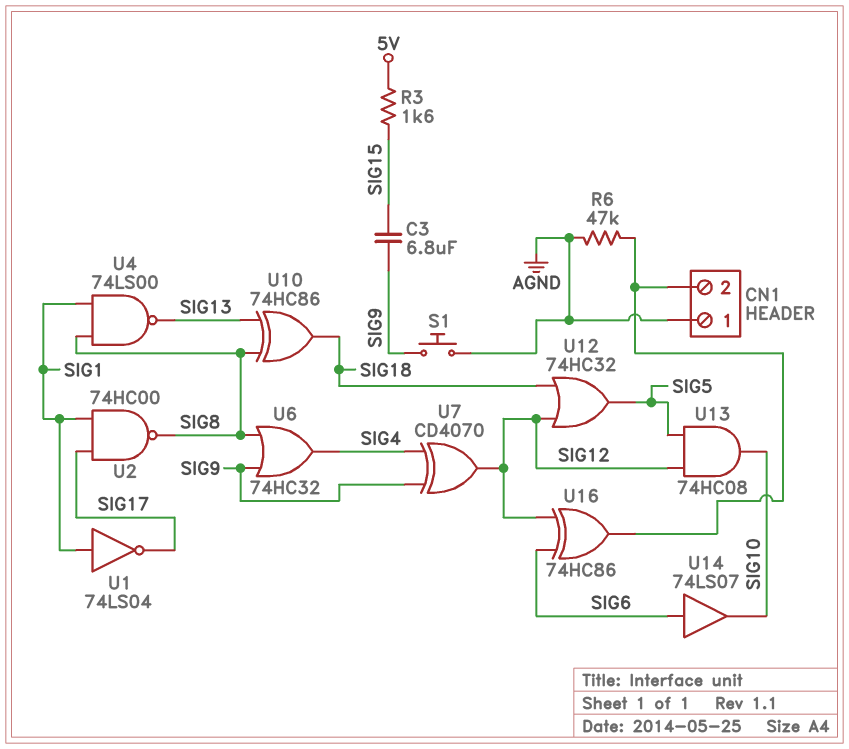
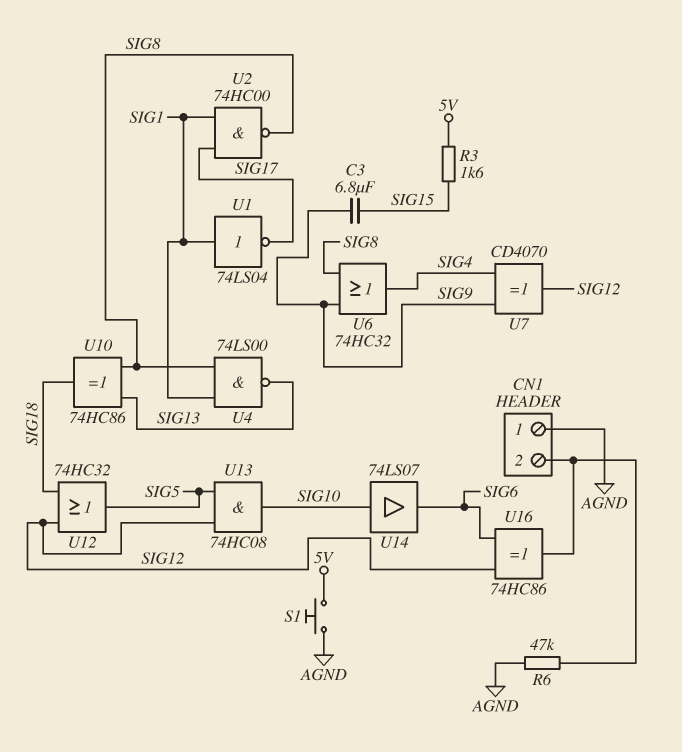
S1: button (AGND, SIG9) -> button (5V, AGND)
U14: buffer 74LS07 (in SIG6, out SIG10) -> buffer 74LS07 (in SIG10, out SIG6)

